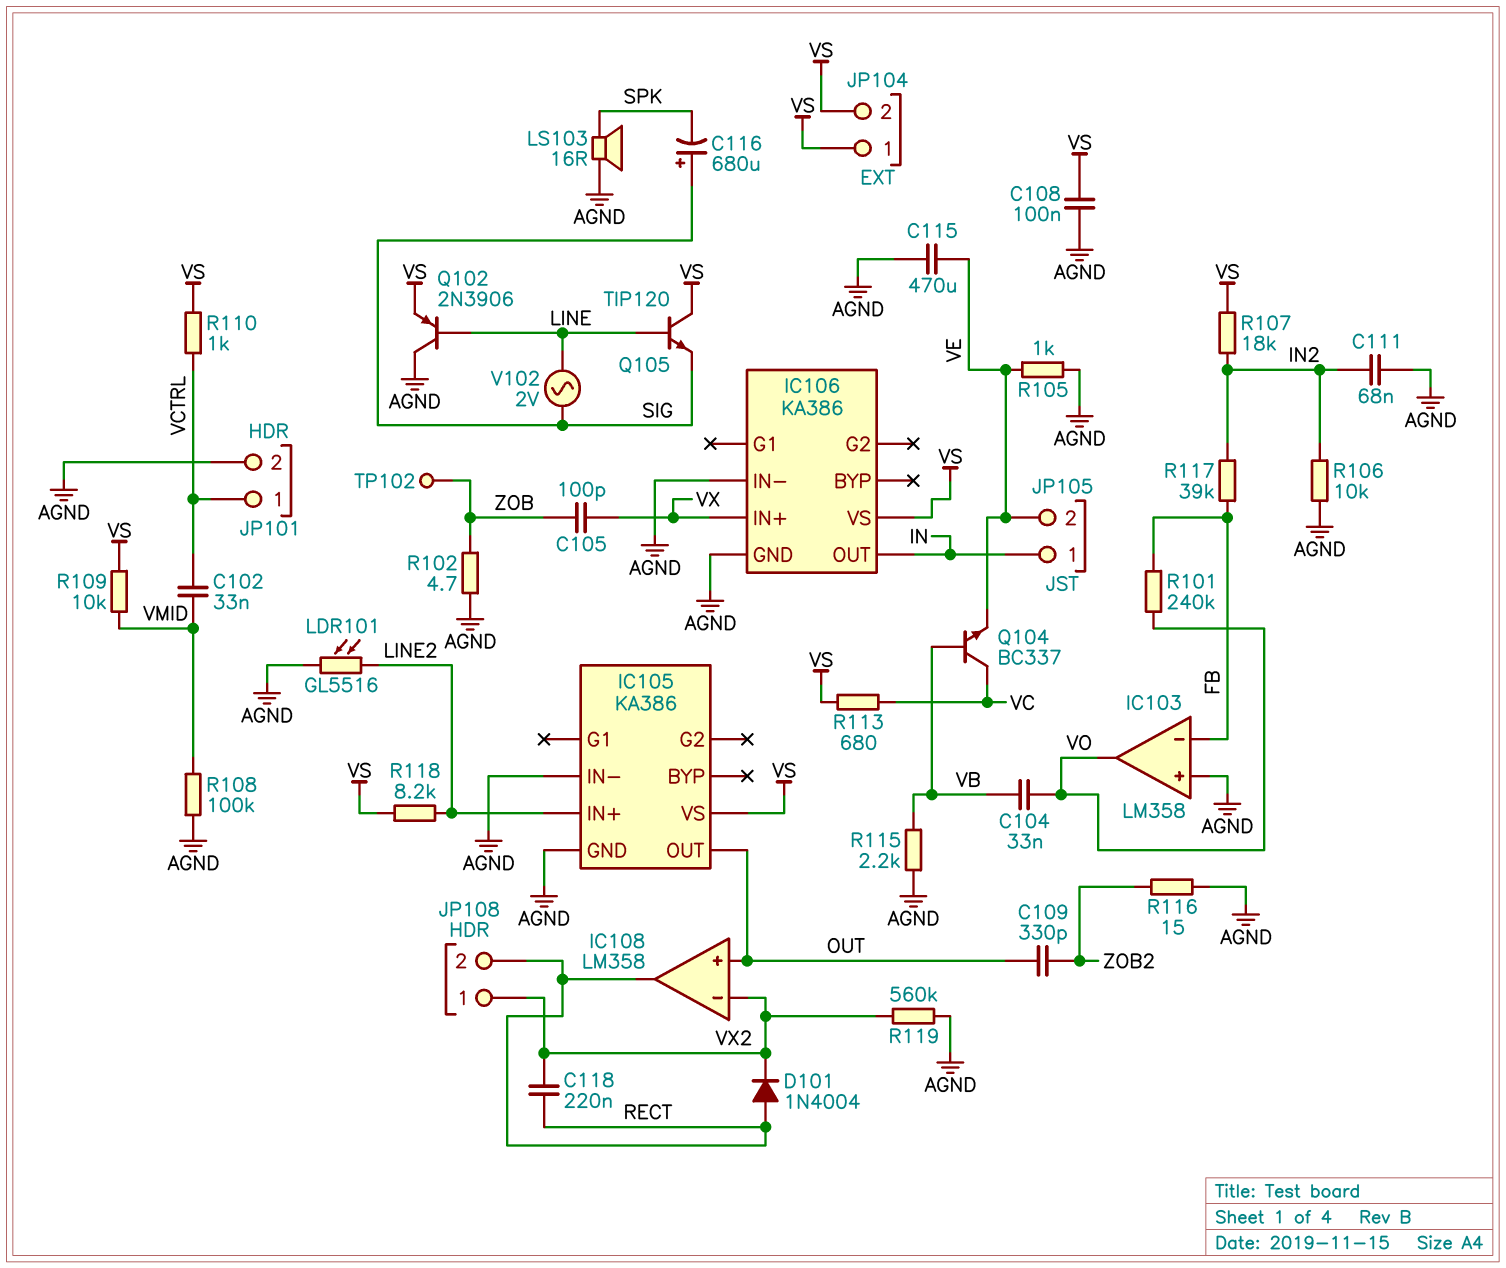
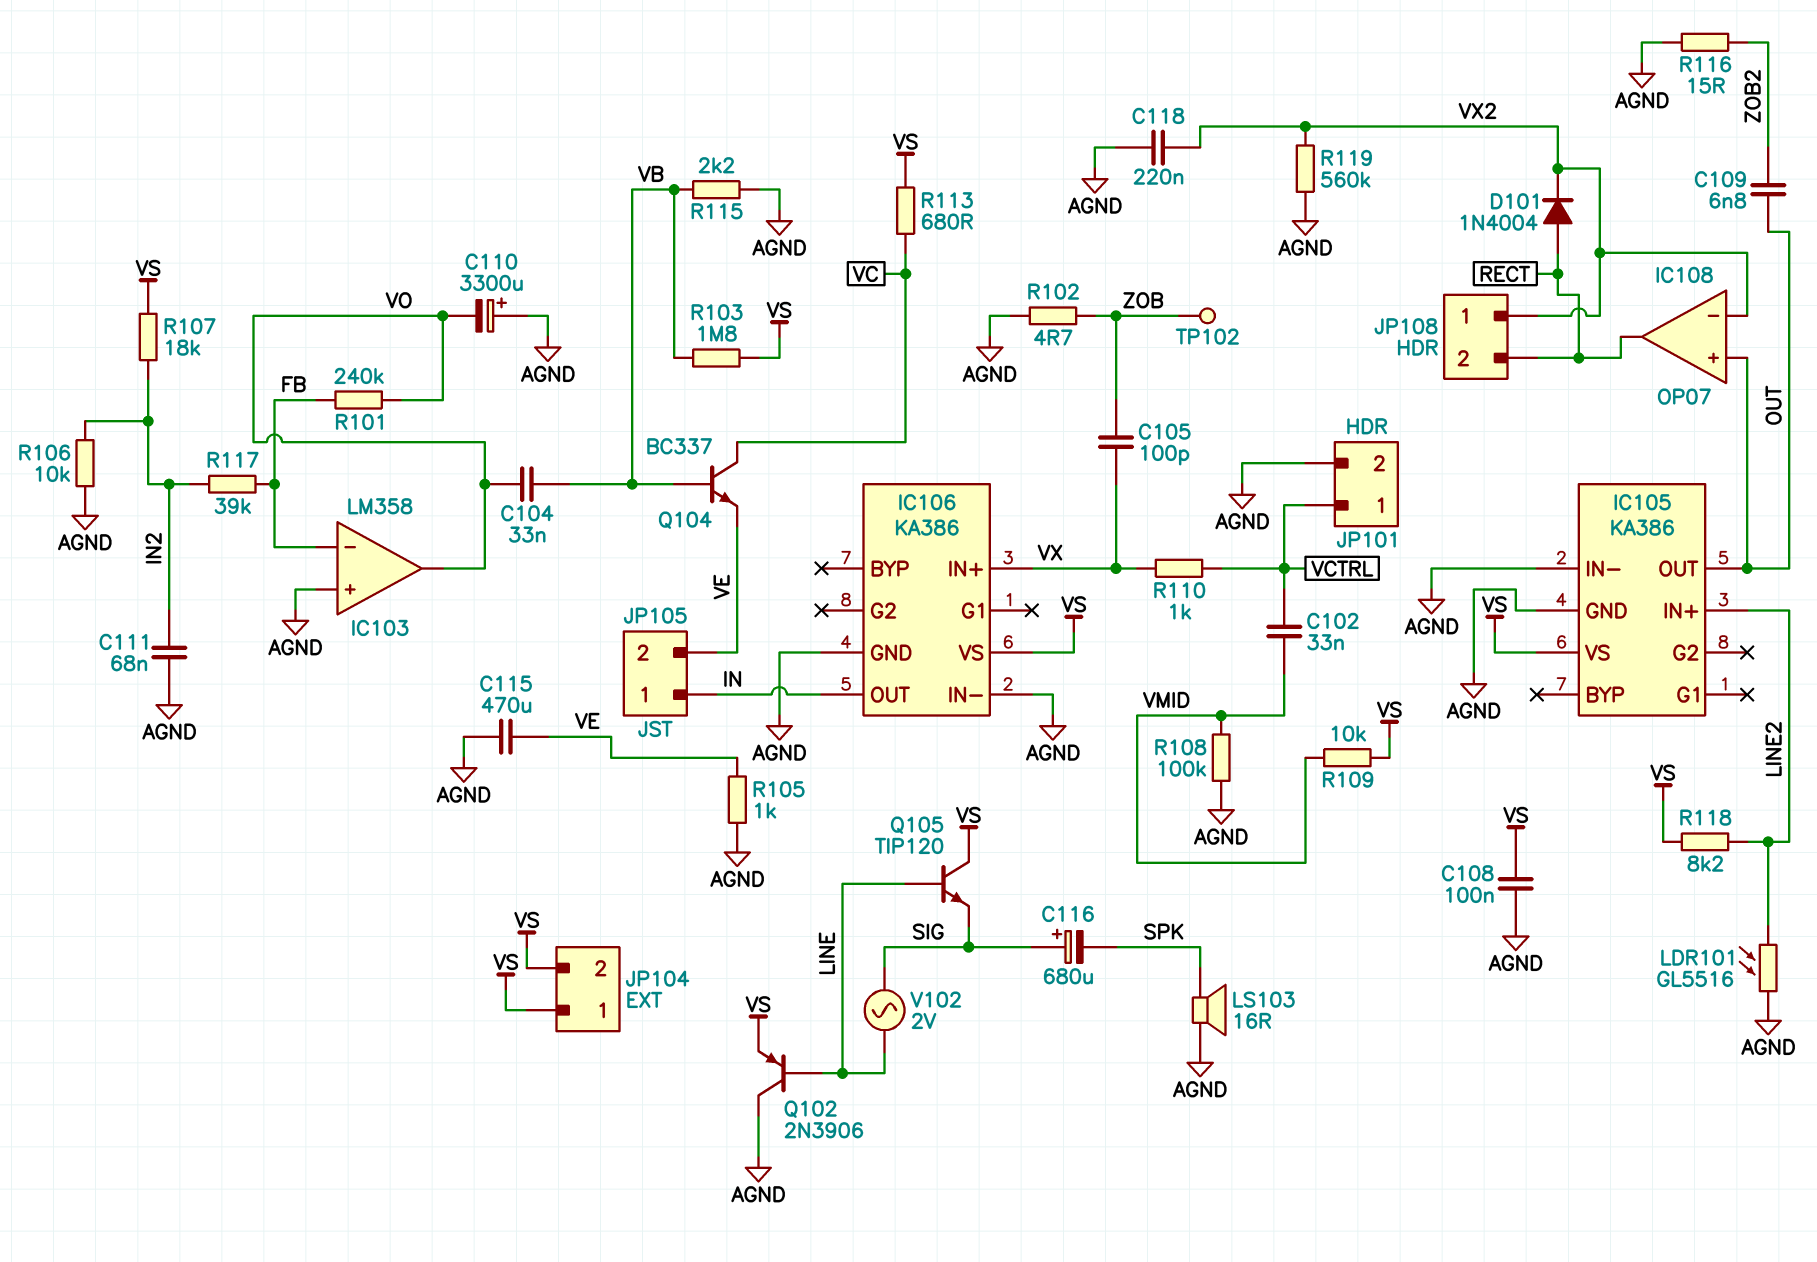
C109: 330pF (OUT, ZOB2) -> 6.8nF (OUT, ZOB2)
C110: none -> 3300uF (plus AGND, minus VO)
C118: 220nF (RECT, VX2) -> 220nF (AGND, VX2)
IC108: LM358 -> OP07
R103: none -> 1.8M (VB, VS)
R110: 1k (VCTRL, VS) -> 1k (VCTRL, VX)

